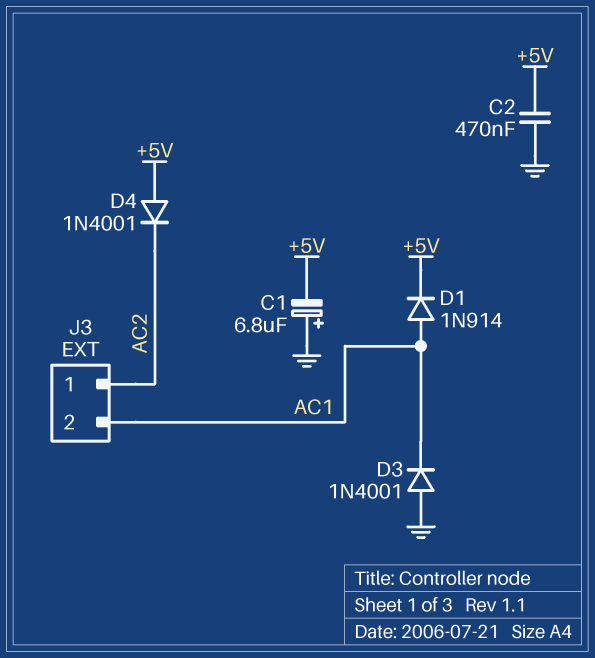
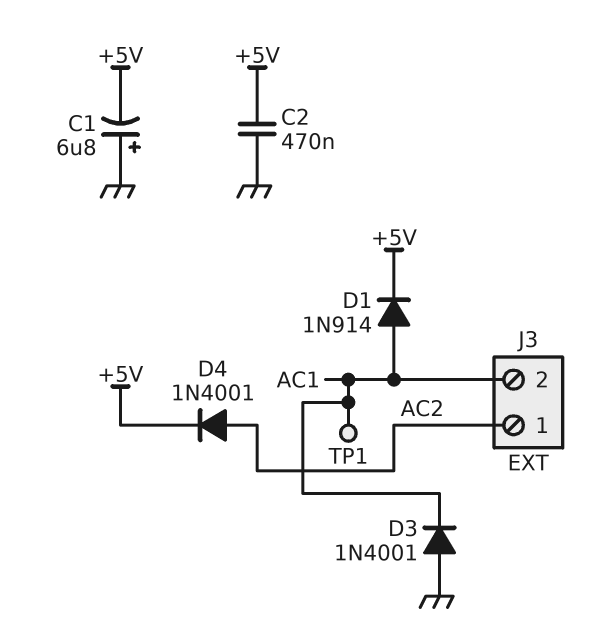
D4: diode 1N4001 (A +5V, K AC2) -> diode 1N4001 (A AC2, K +5V)
TP1: none -> test point (AC1)

